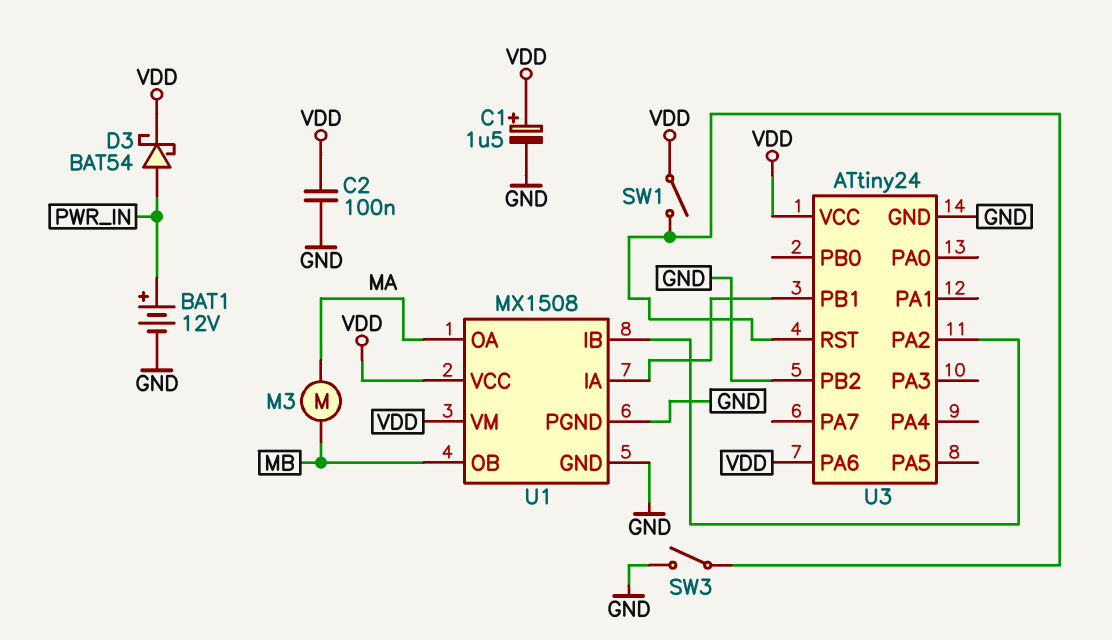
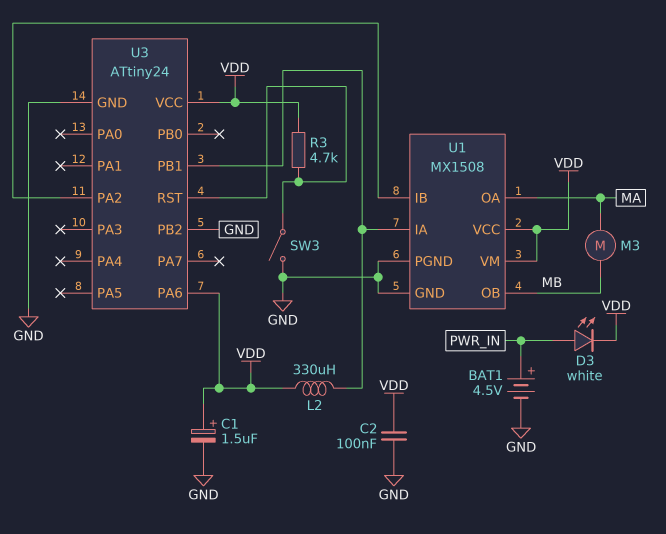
BAT1: 12V (plus PWR_IN, minus GND) -> 4.5V (plus PWR_IN, minus GND)
D3: schottky BAT54 (A PWR_IN, K VDD) -> LED white (A PWR_IN, K VDD)
L2: none -> 330uH (U1/IA, VDD)
R3: none -> 4.7k (U3/RST, VDD)
SW1: switch (U3/RST, VDD) -> none

